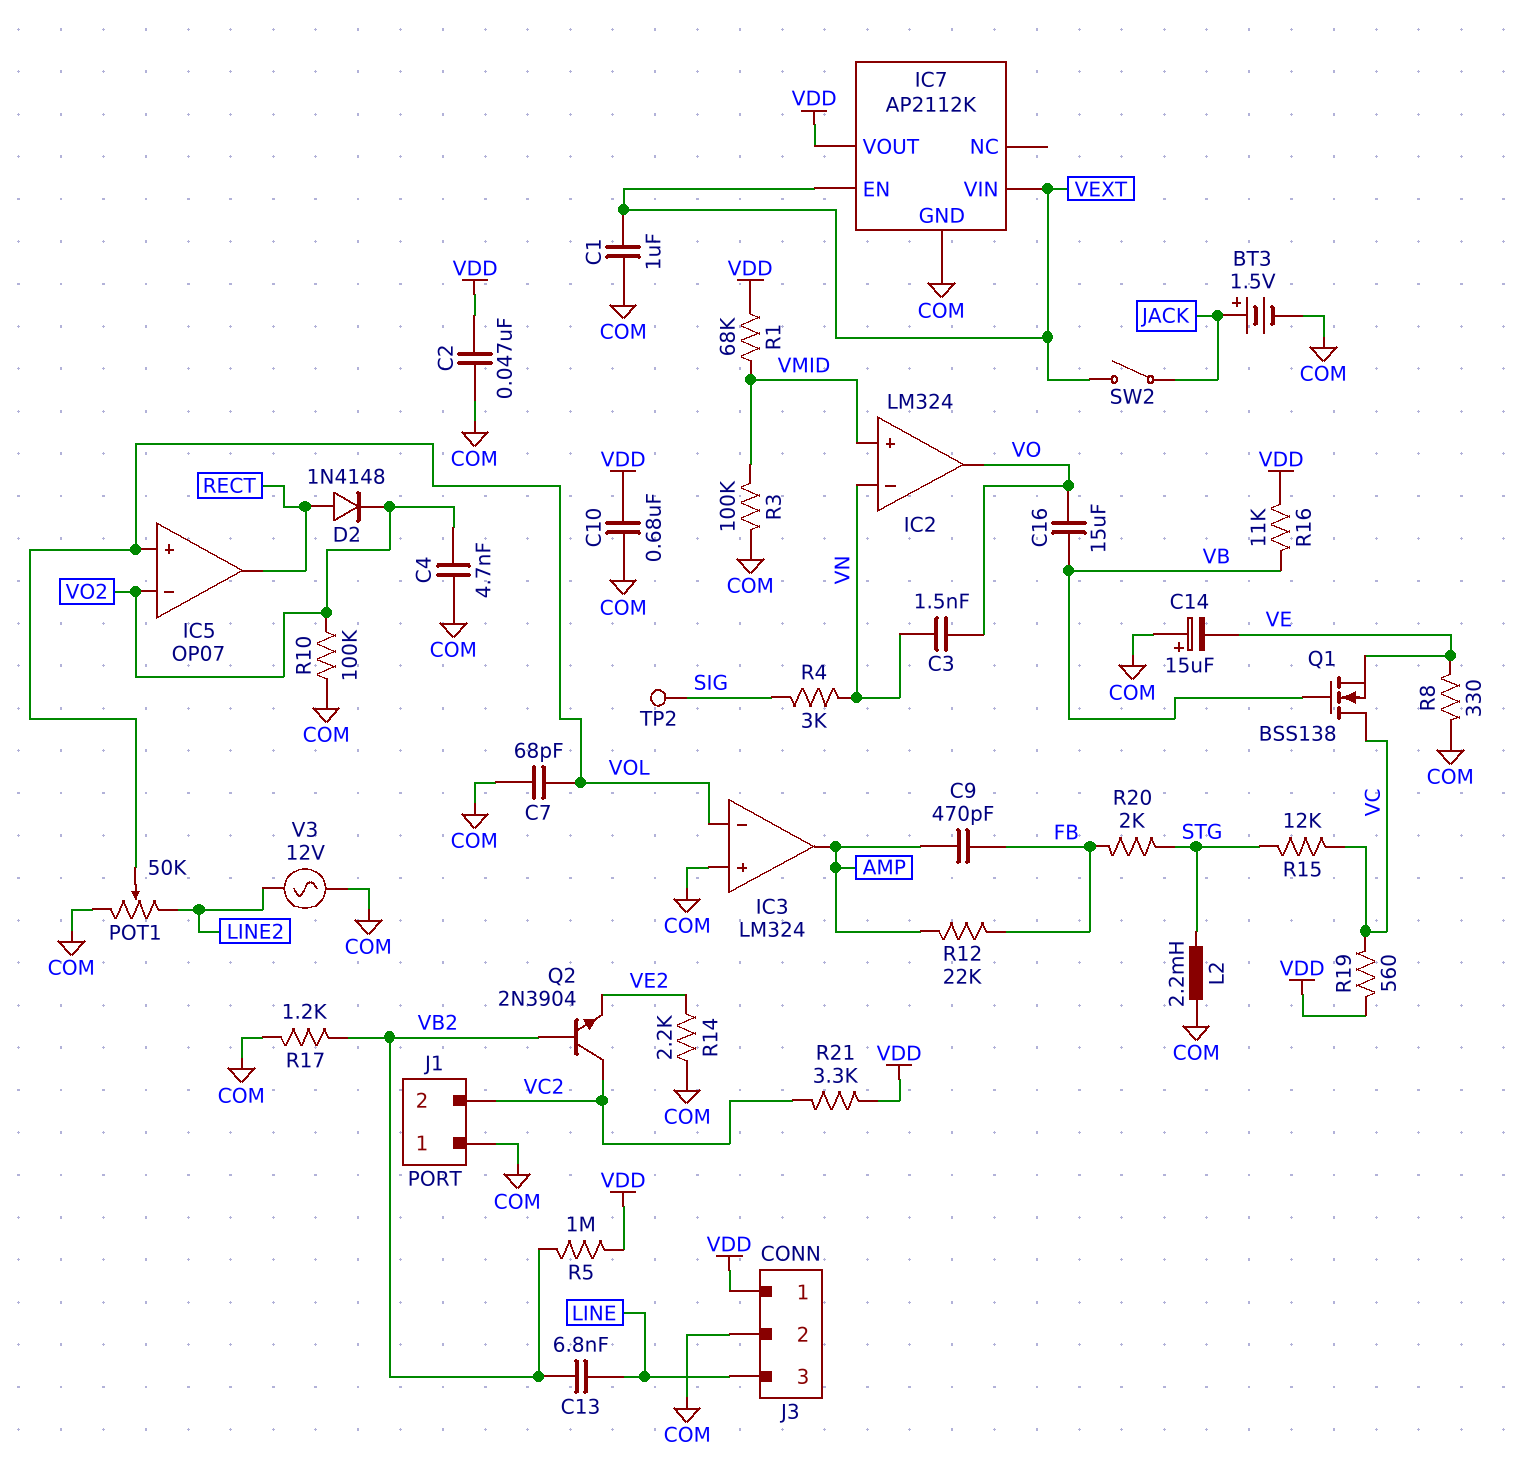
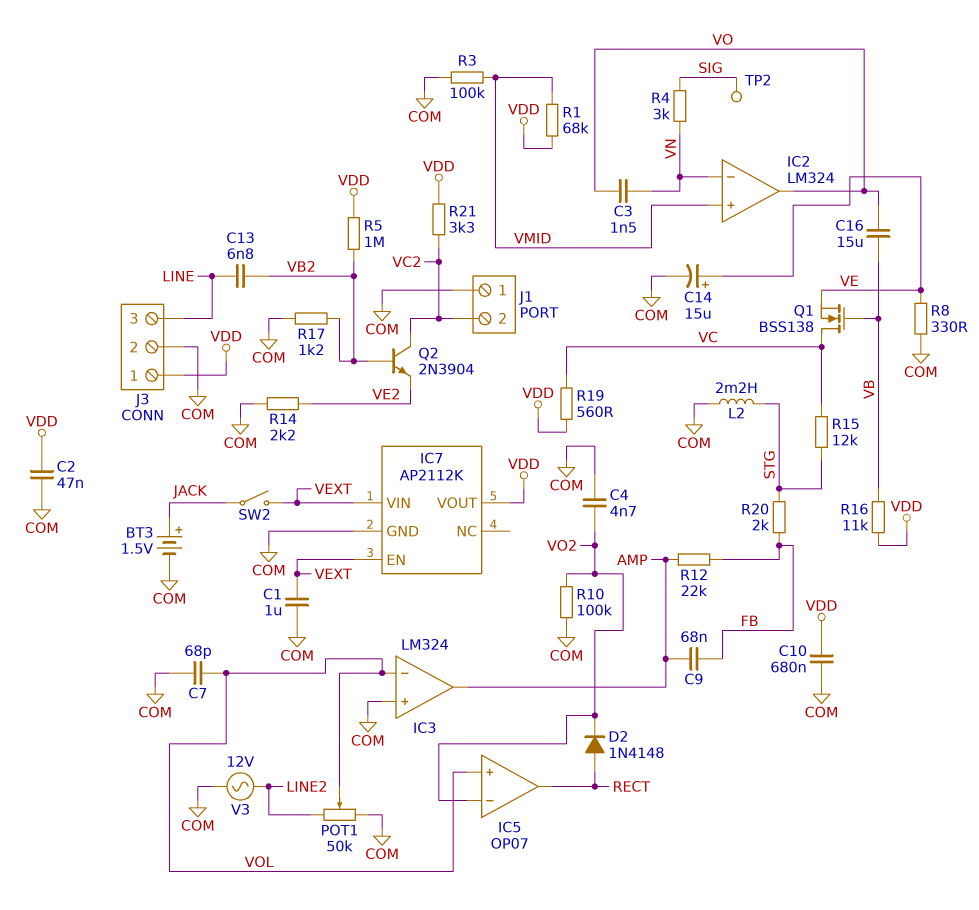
C9: 470pF (AMP, FB) -> 68nF (AMP, FB)
C14: 15uF (plus COM, minus VE) -> 15uF (plus VE, minus COM)

